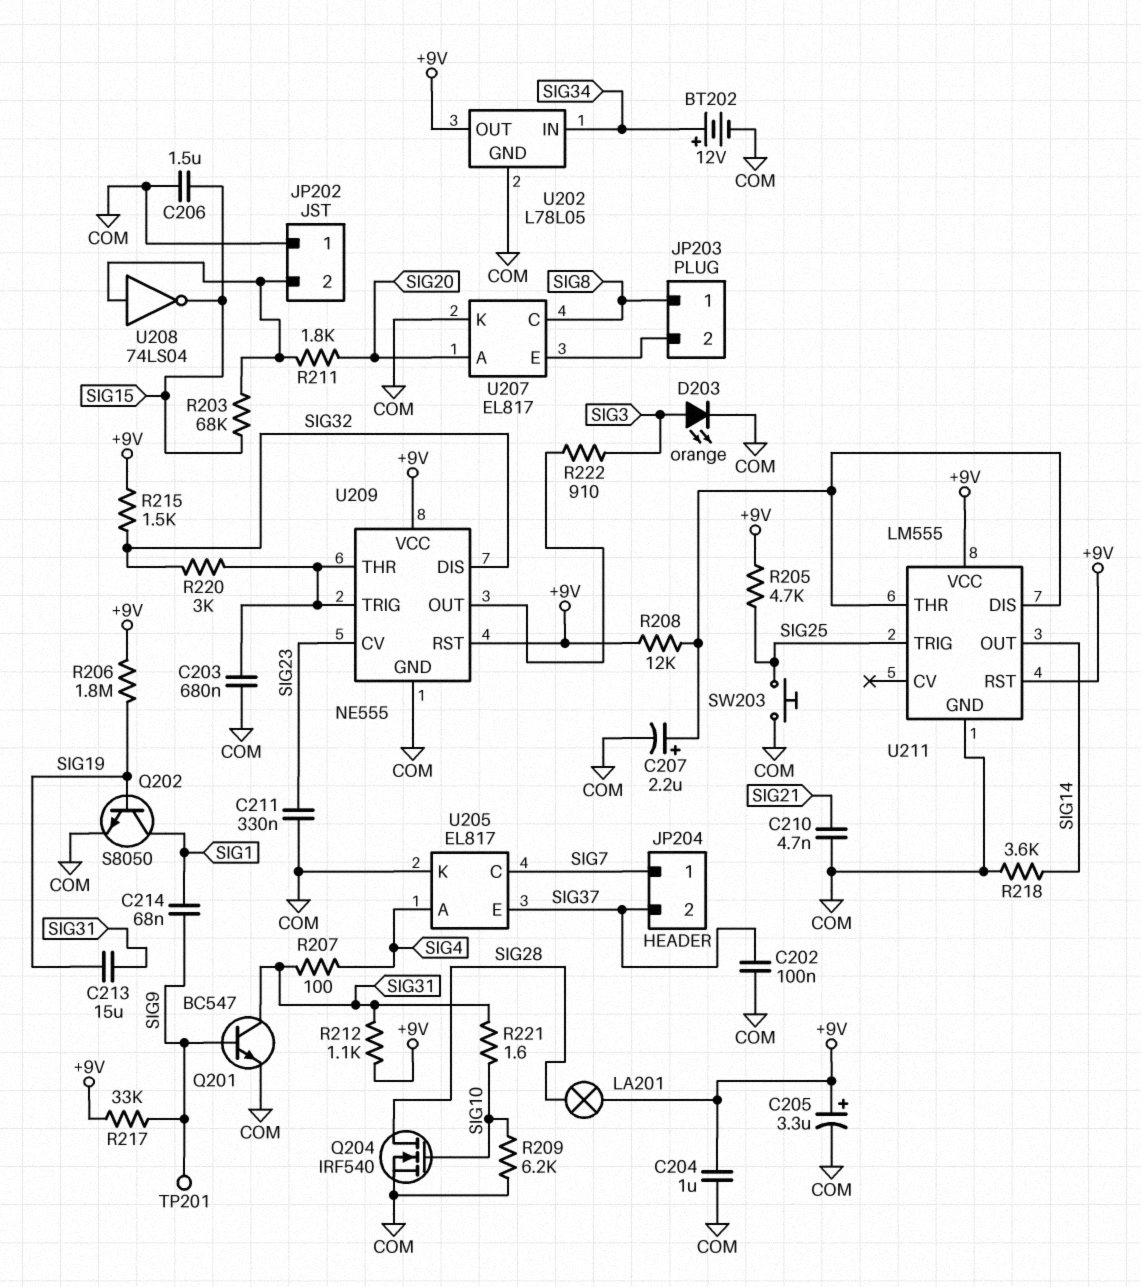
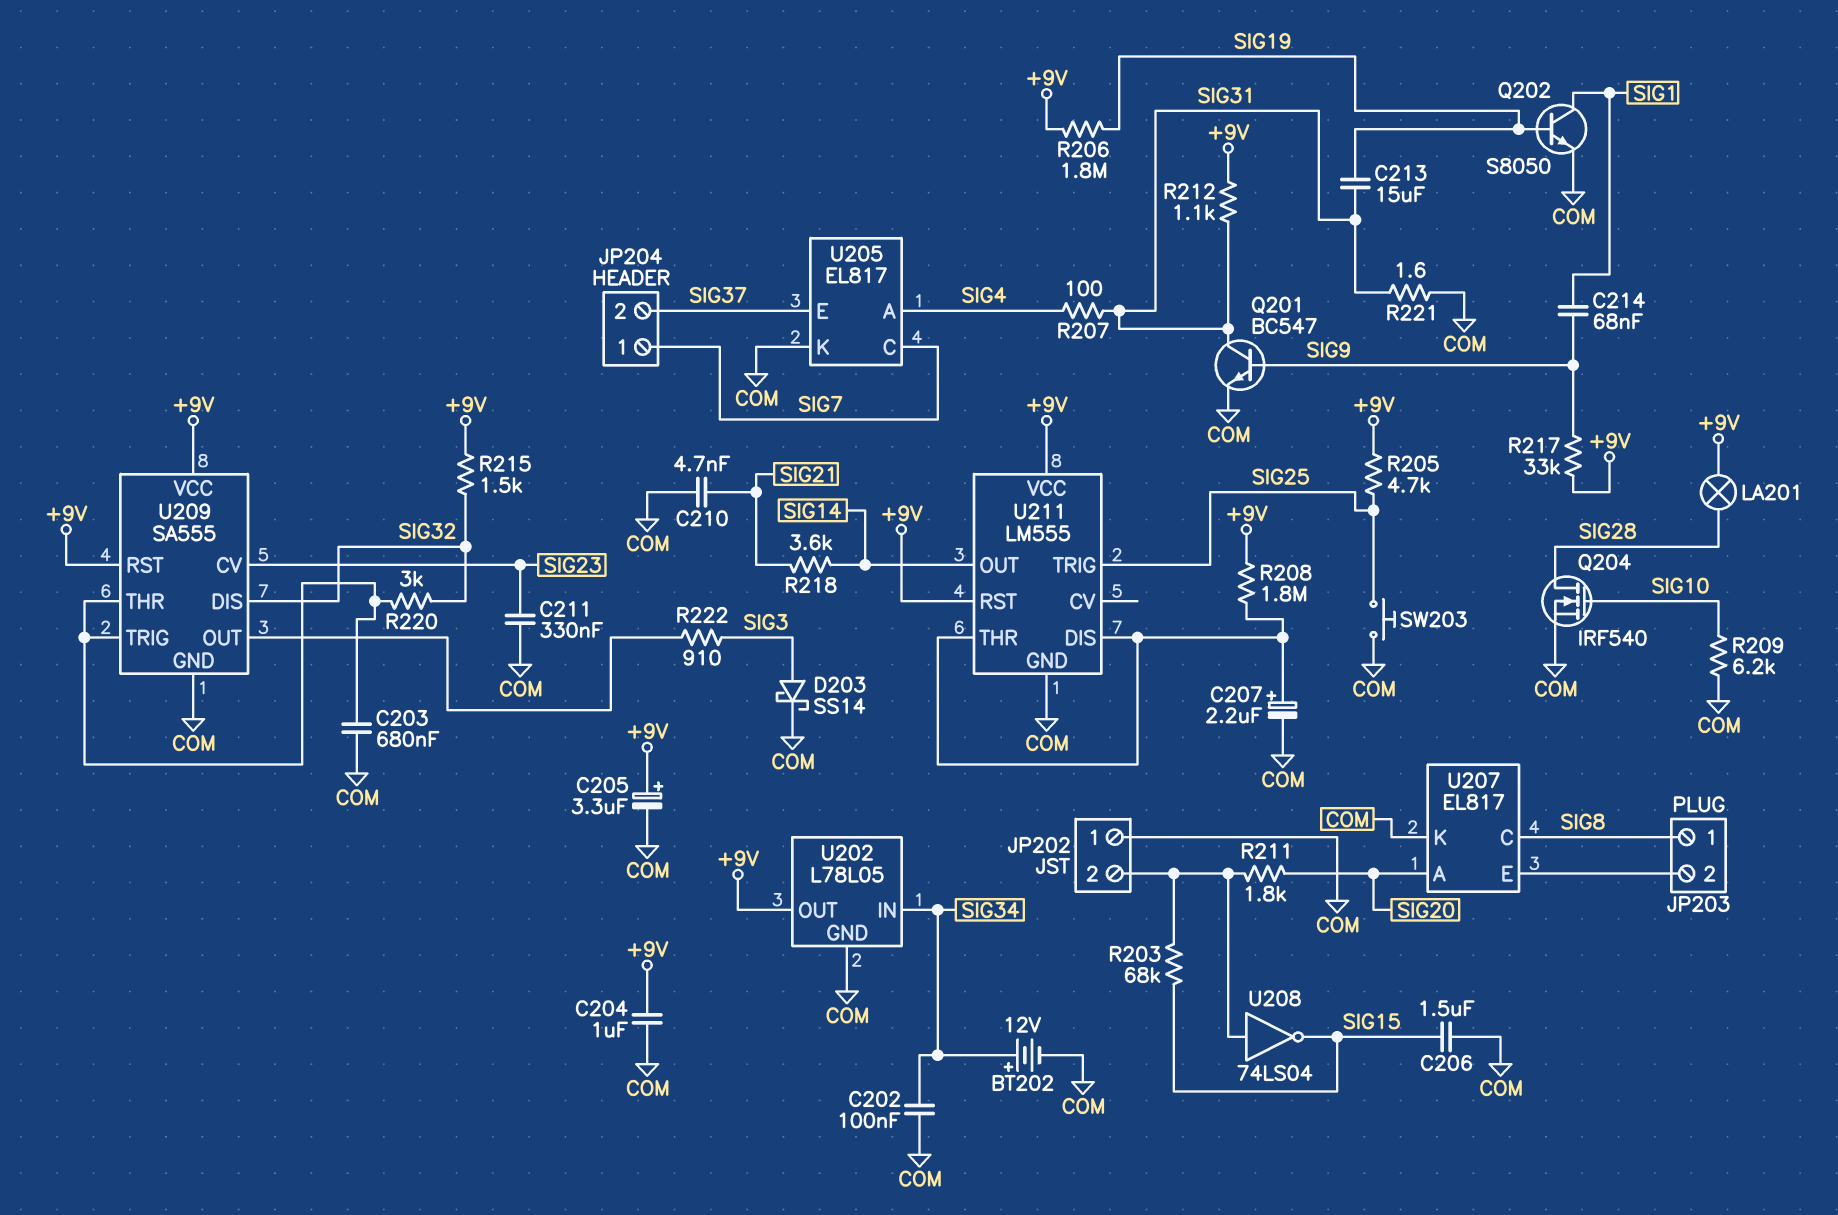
C202: 100nF (COM, SIG37) -> 100nF (COM, SIG34)
D203: LED orange (A SIG3, K COM) -> schottky SS14 (A SIG3, K COM)
R208: 12k (+9V, U211/DIS) -> 1.8M (+9V, U211/DIS)
R218: 3.6k (COM, SIG14) -> 3.6k (SIG14, SIG21)
R221: 1.6 (SIG10, SIG31) -> 1.6 (COM, SIG31)
TP201: test point (SIG9) -> none
U209: NE555 -> SA555

